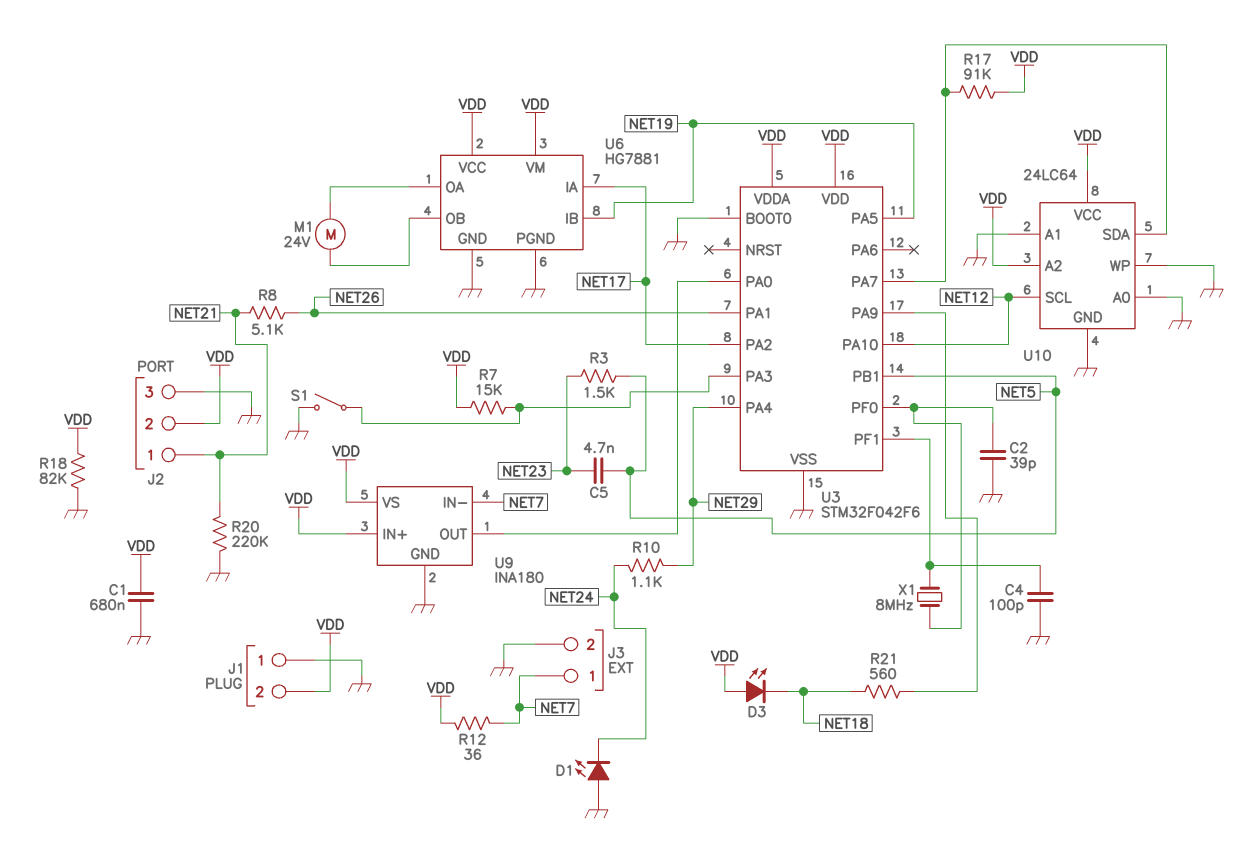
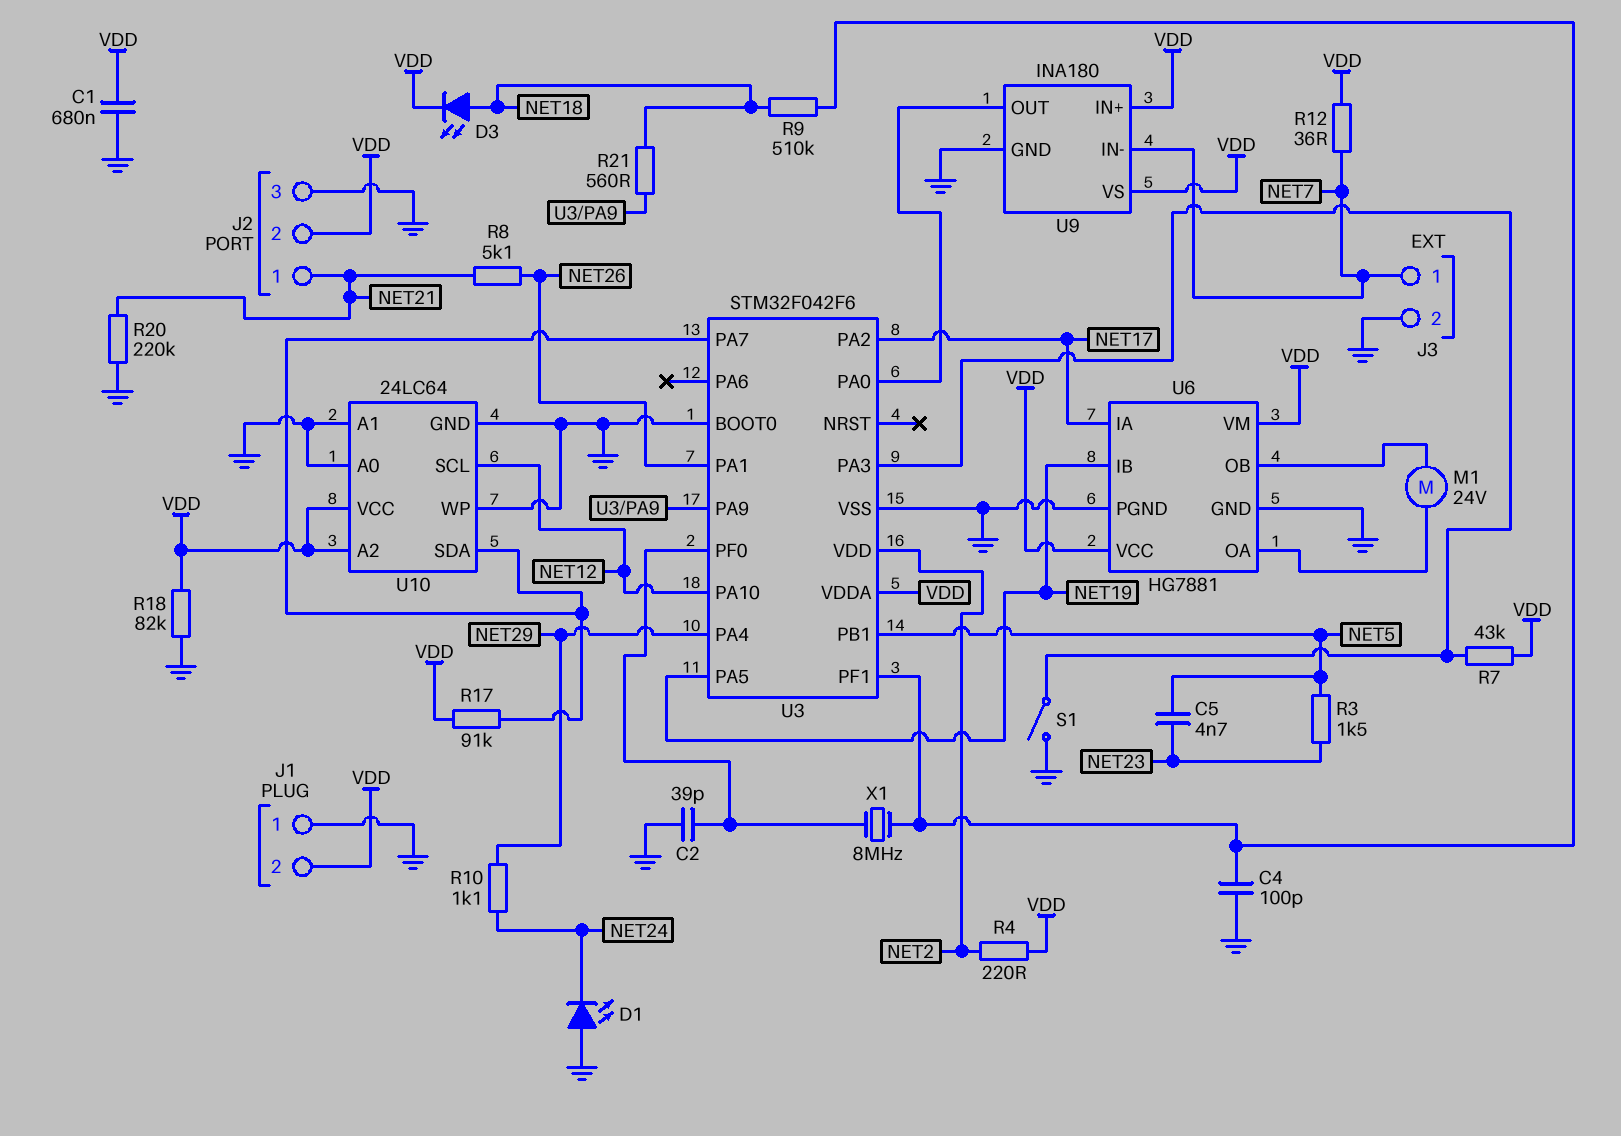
D3: LED (A VDD, K NET18) -> LED (A NET18, K VDD)
R4: none -> 220 (NET2, VDD)
R7: 15k (U3/PA3, VDD) -> 43k (U3/PA3, VDD)
R9: none -> 510k (NET18, U3/PF1)
U3 pin VDD: VDD -> NET2

